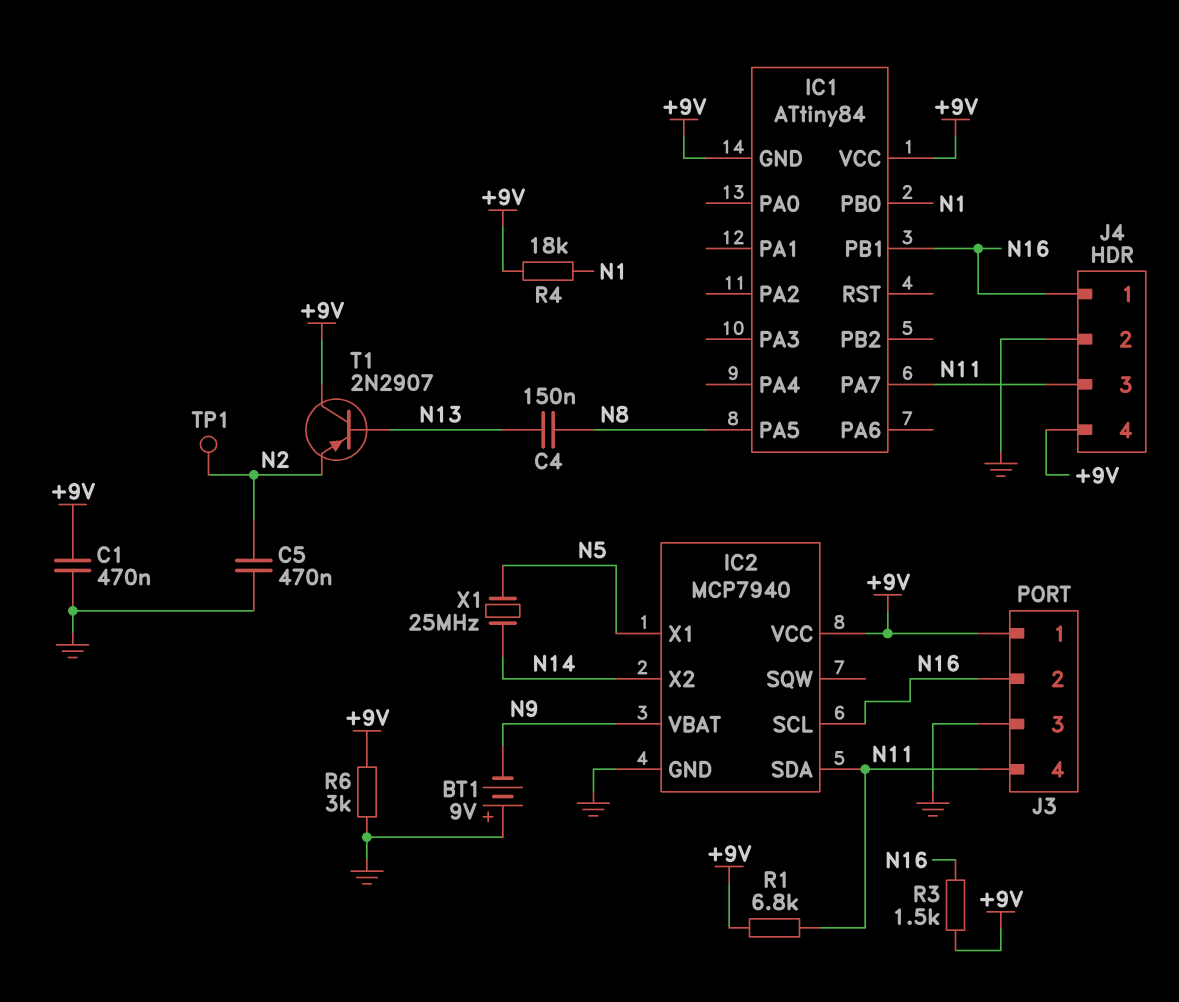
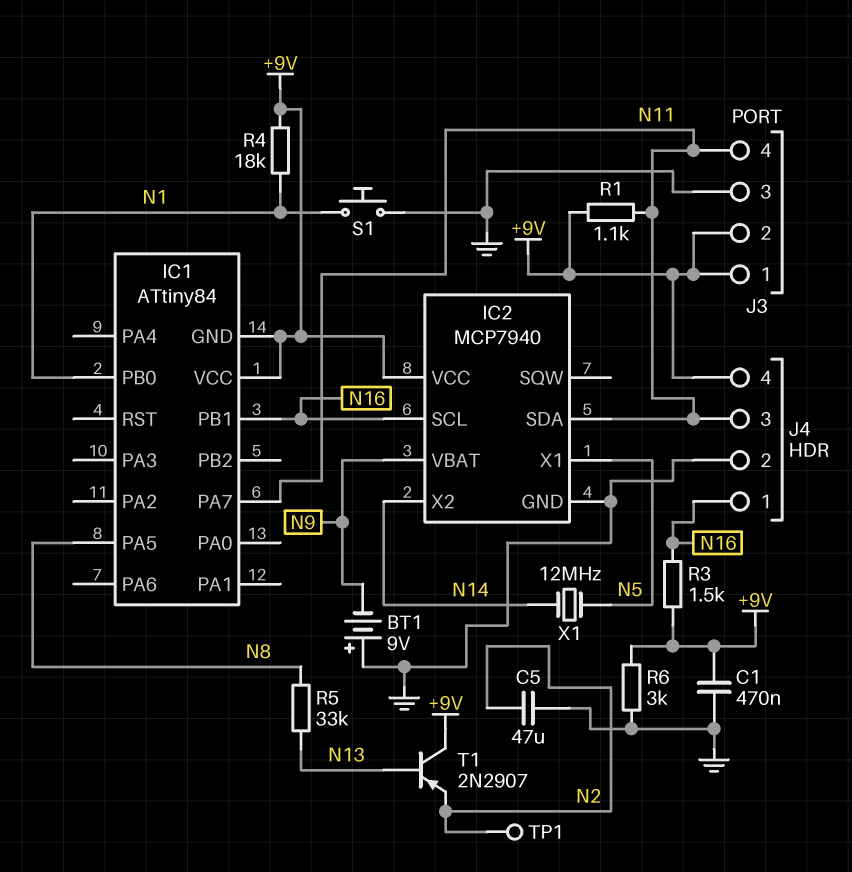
C4: 150nF (N8, N13) -> none
C5: 470nF (GND, N2) -> 47uF (GND, N2)
J3 pin 2: N16 -> +9V
R1: 6.8k (+9V, N11) -> 1.1k (+9V, N11)
R5: none -> 33k (N8, N13)
S1: none -> button (GND, N1)
X1: 25MHz (N5, N14) -> 12MHz (N5, N14)

